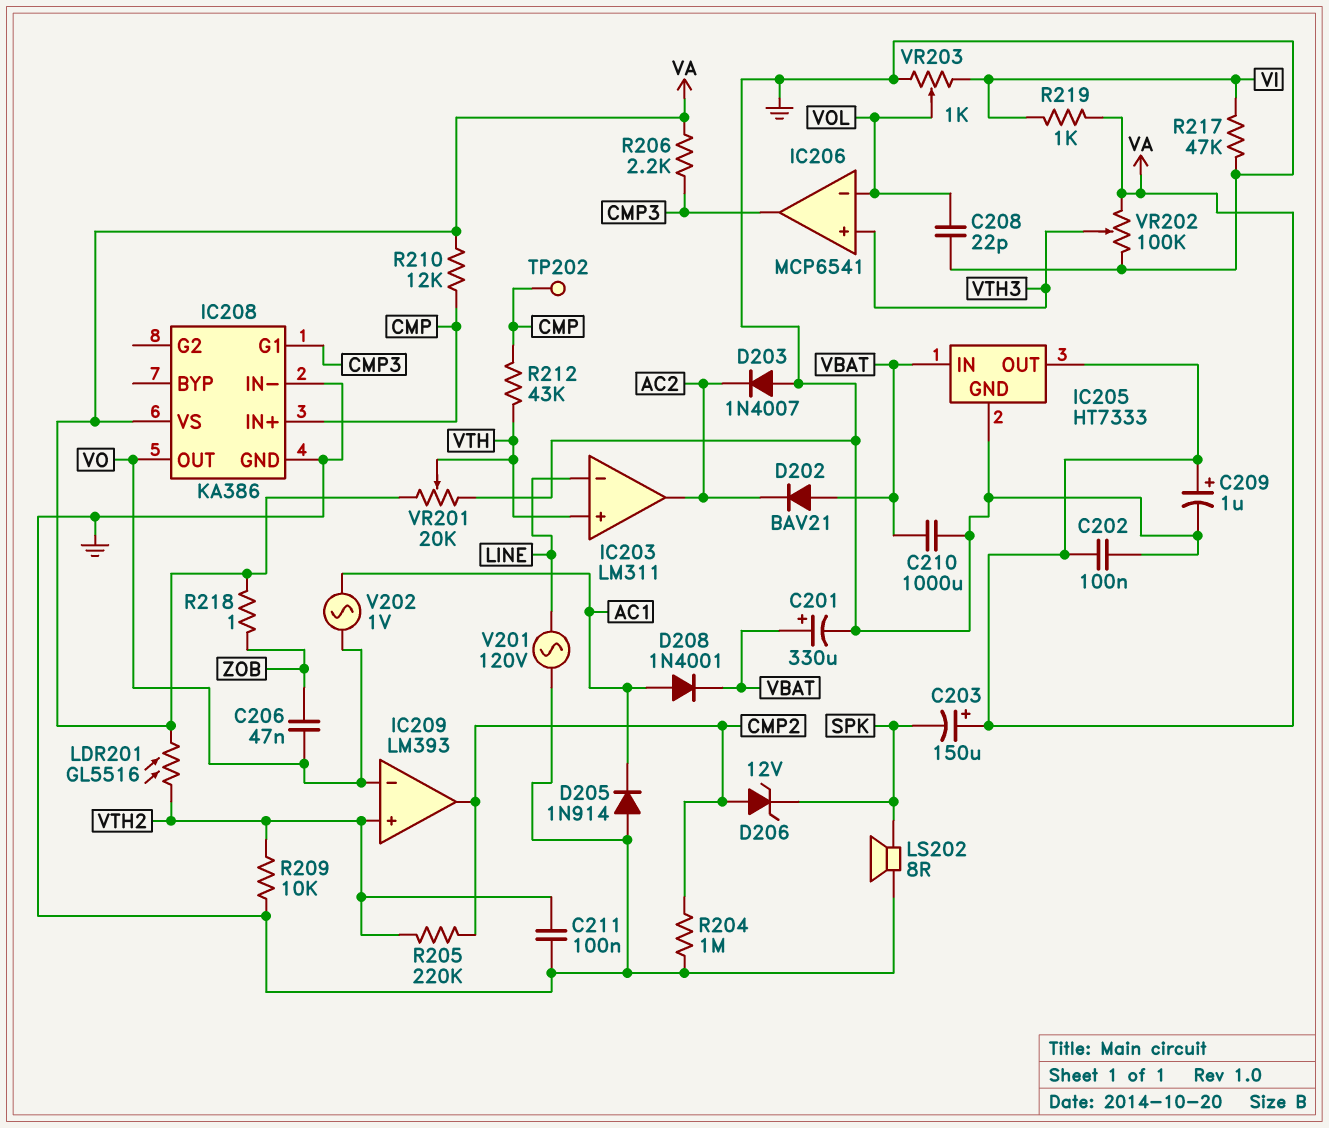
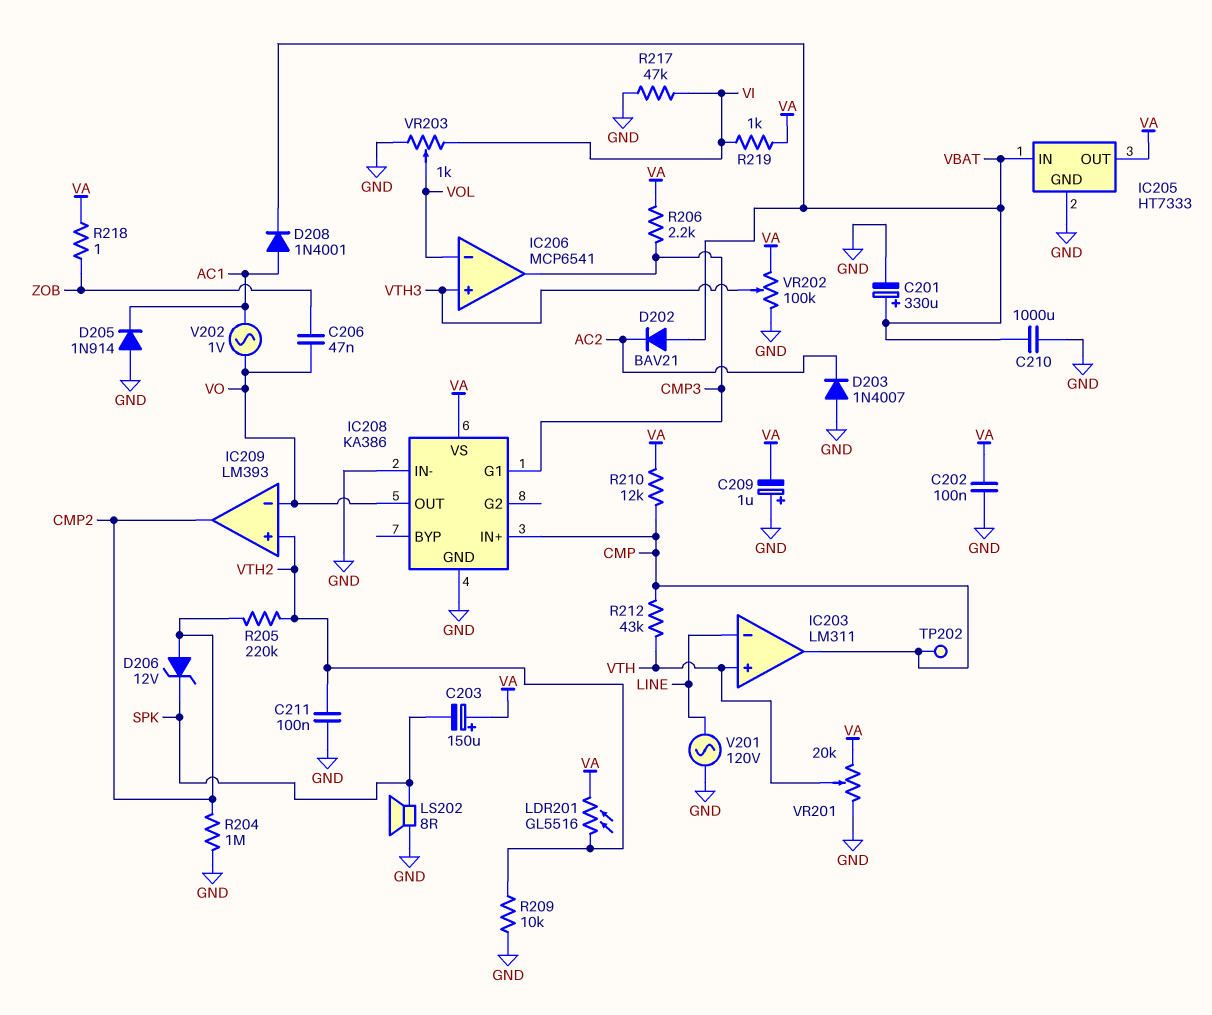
C208: 22pF (GND, VOL) -> none
C209: 1uF (plus VA, minus GND) -> 1uF (plus GND, minus VA)
IC203 pin out: AC2 -> CMP

